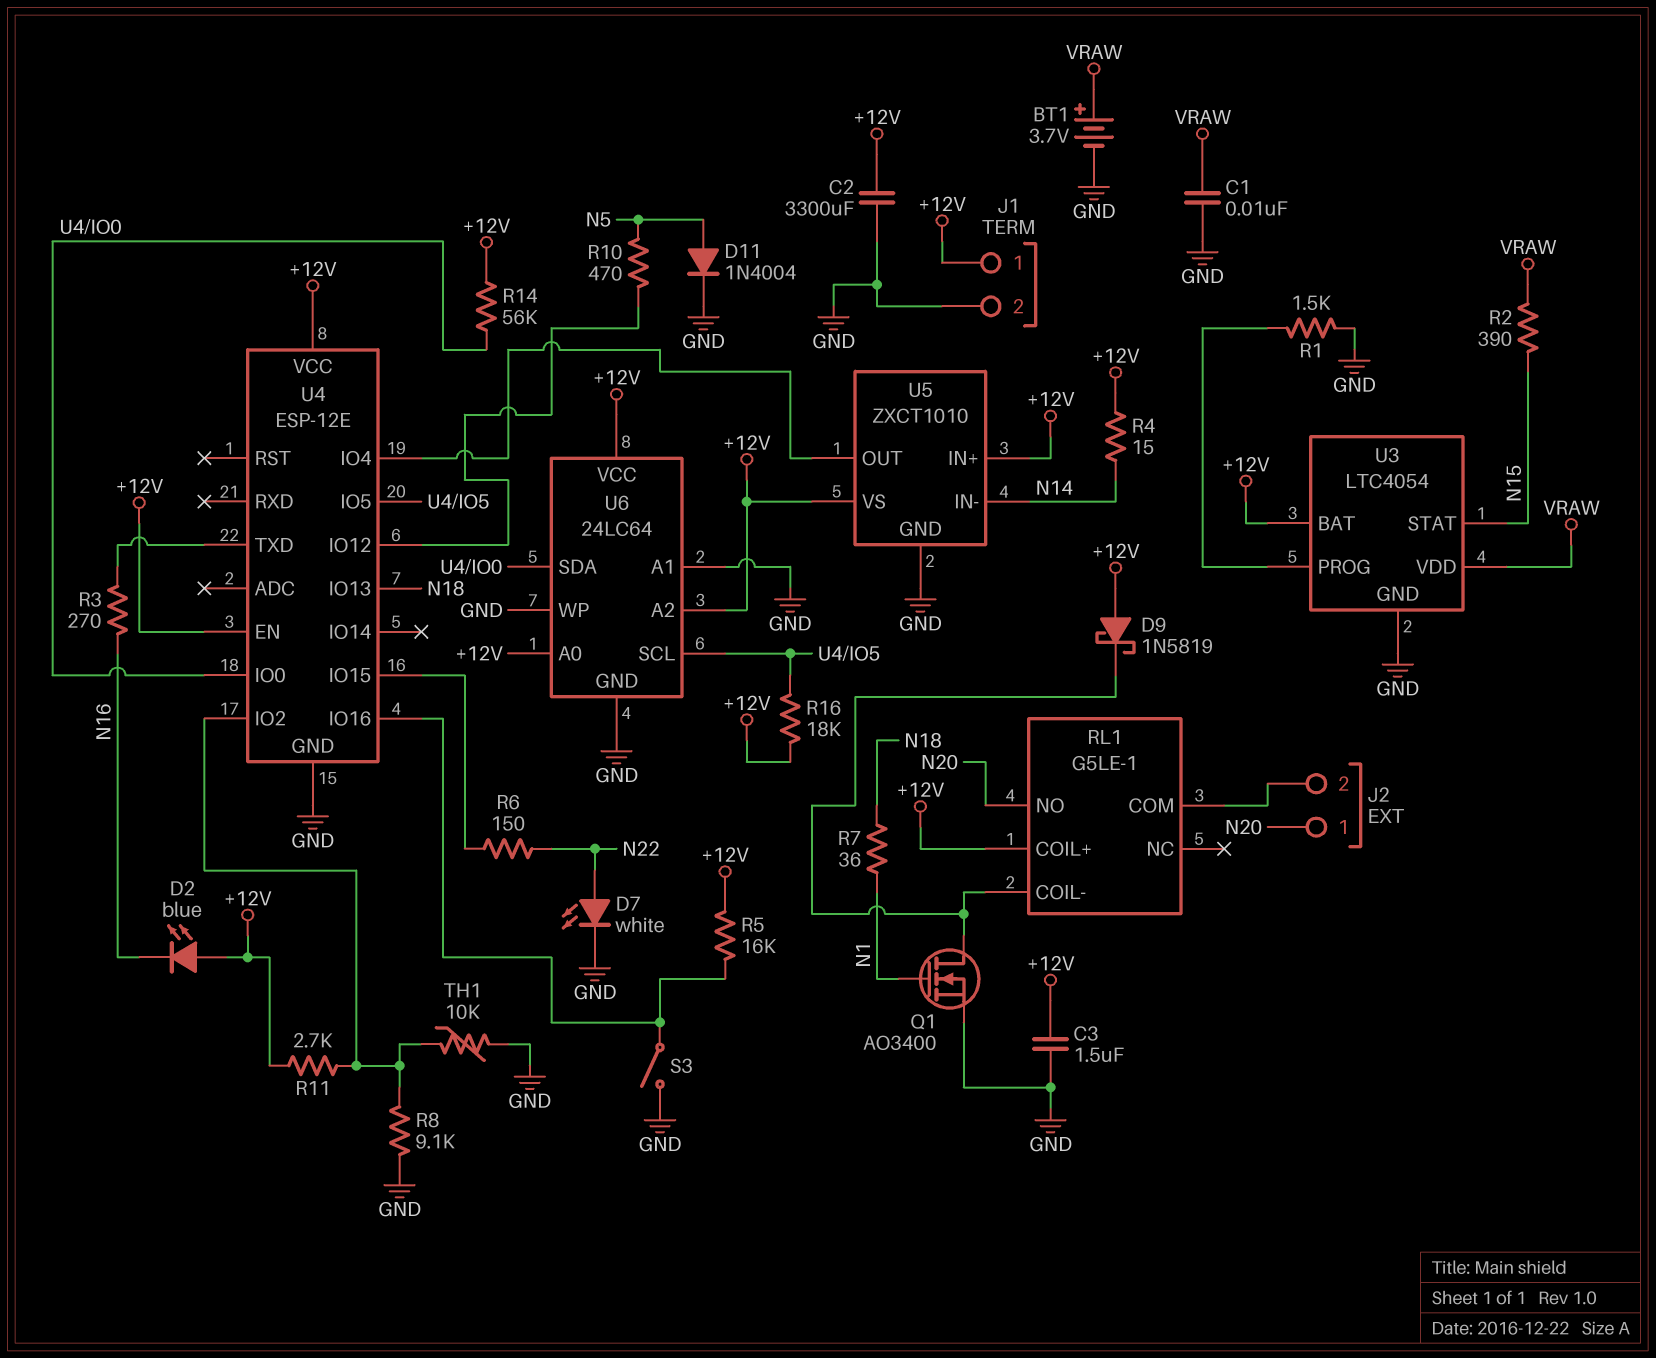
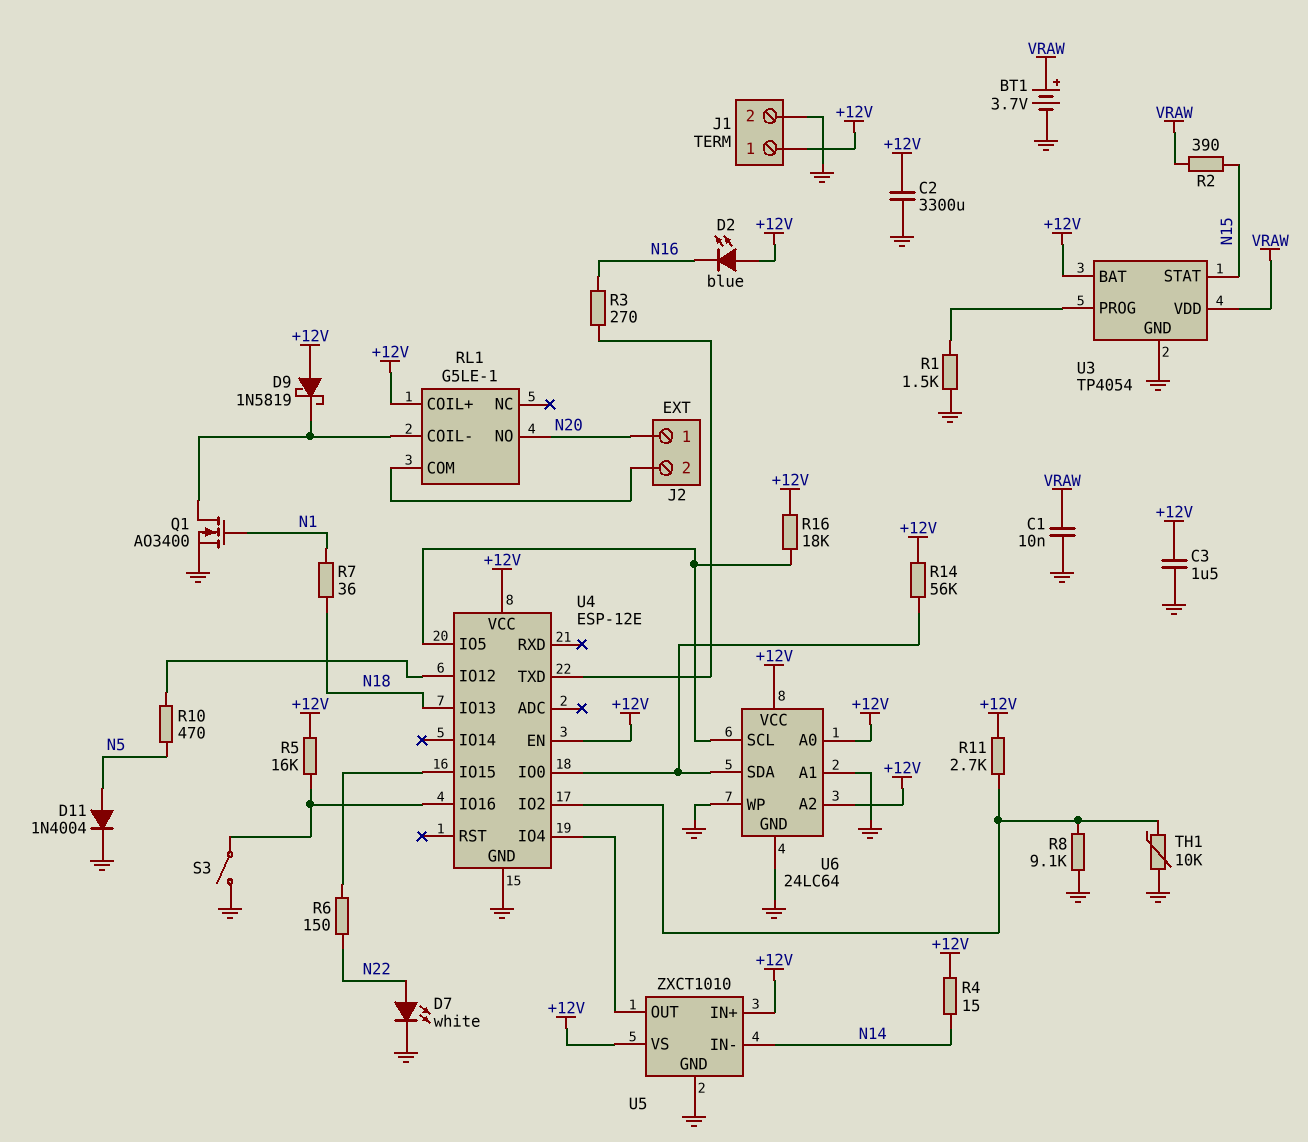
U3: LTC4054 -> TP4054

